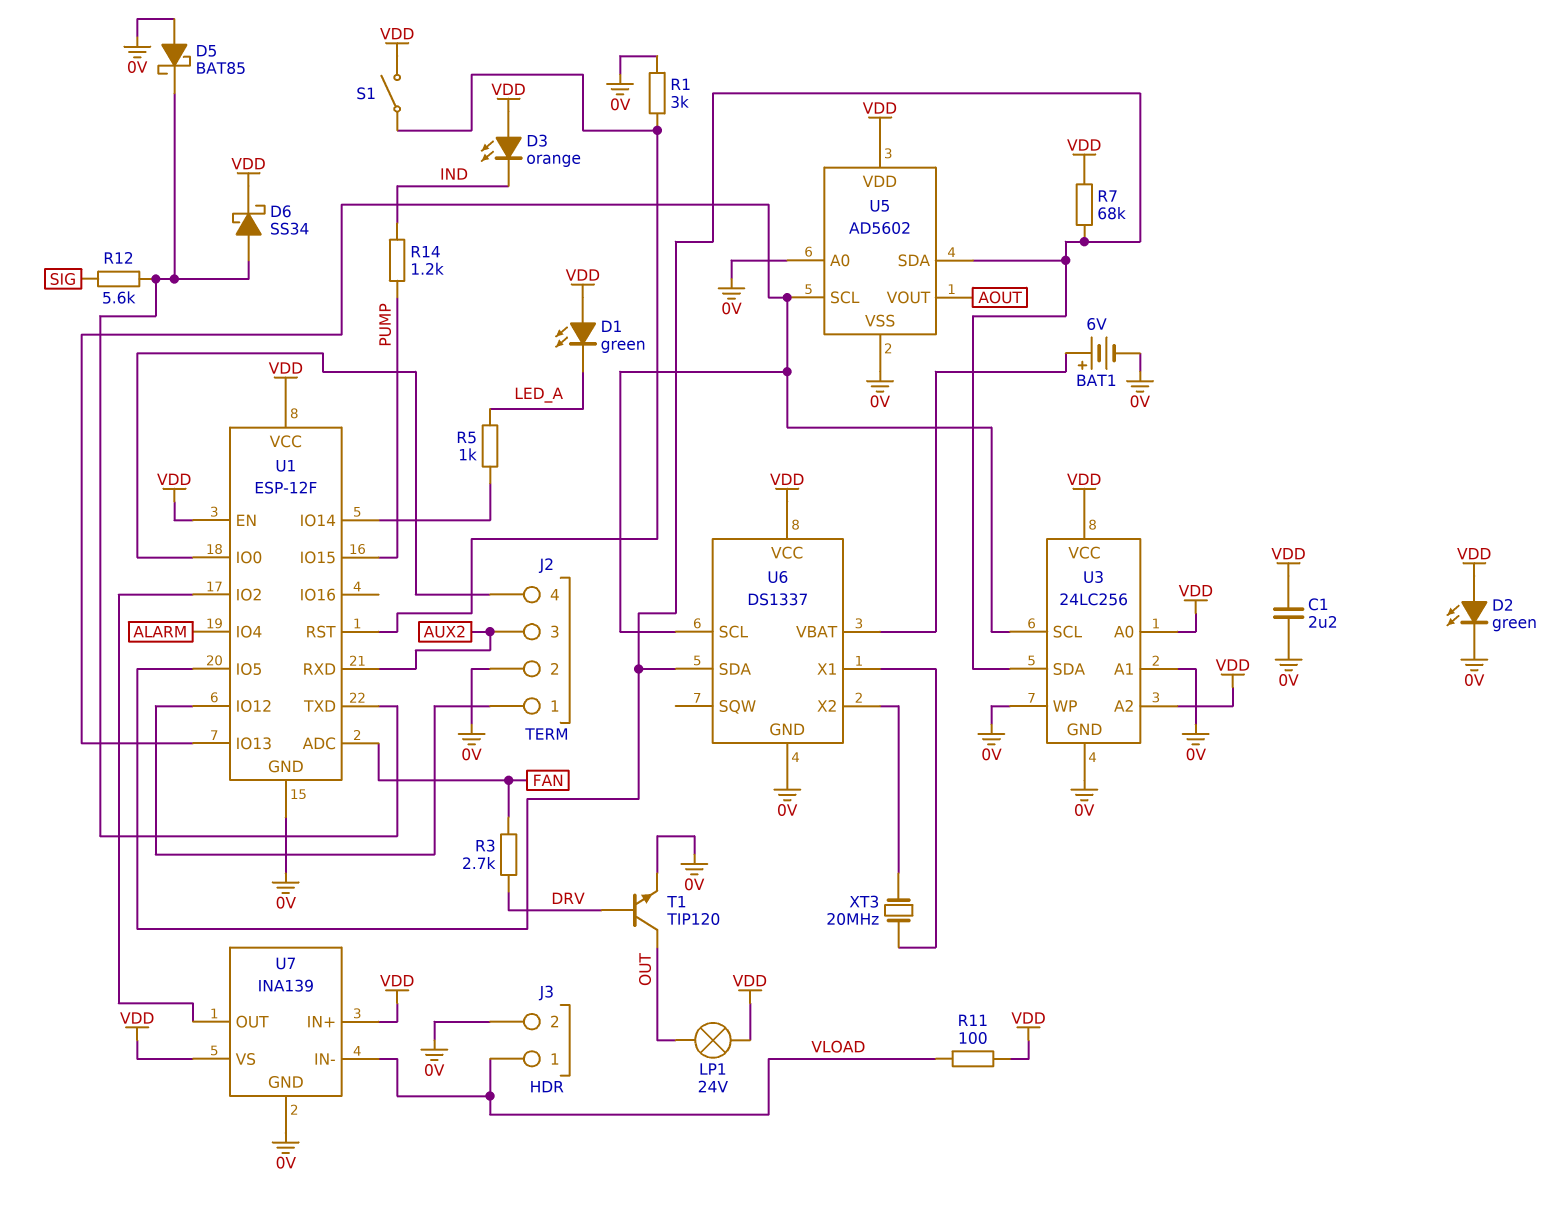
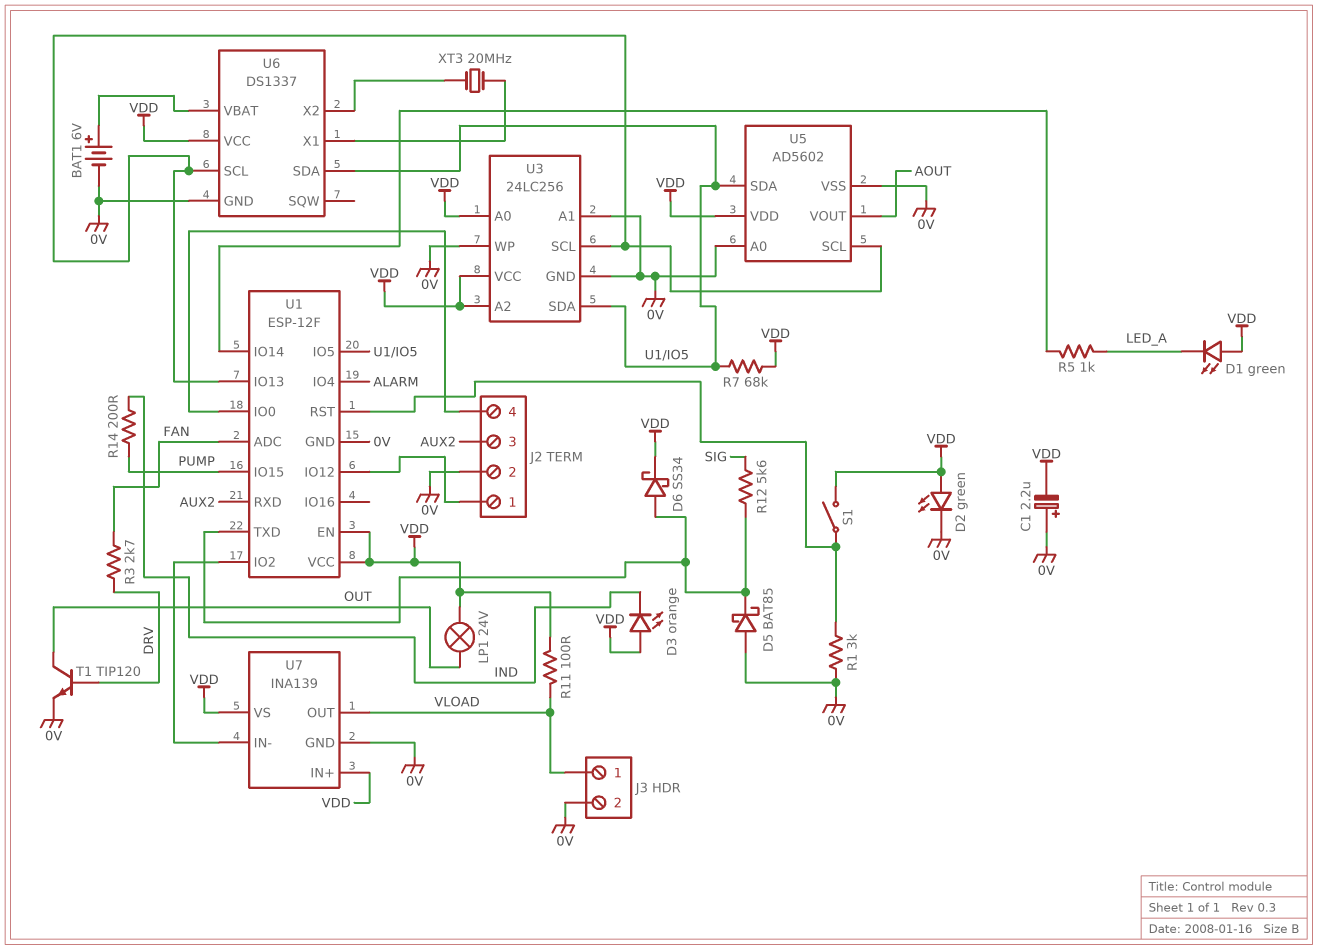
C1: 2.2uF (0V, VDD) -> 2.2uF (plus 0V, minus VDD)
R14: 1.2k (IND, PUMP) -> 200 (IND, PUMP)
U7 pin IN-: VLOAD -> U1/IO2
U7 pin OUT: U1/IO2 -> VLOAD

